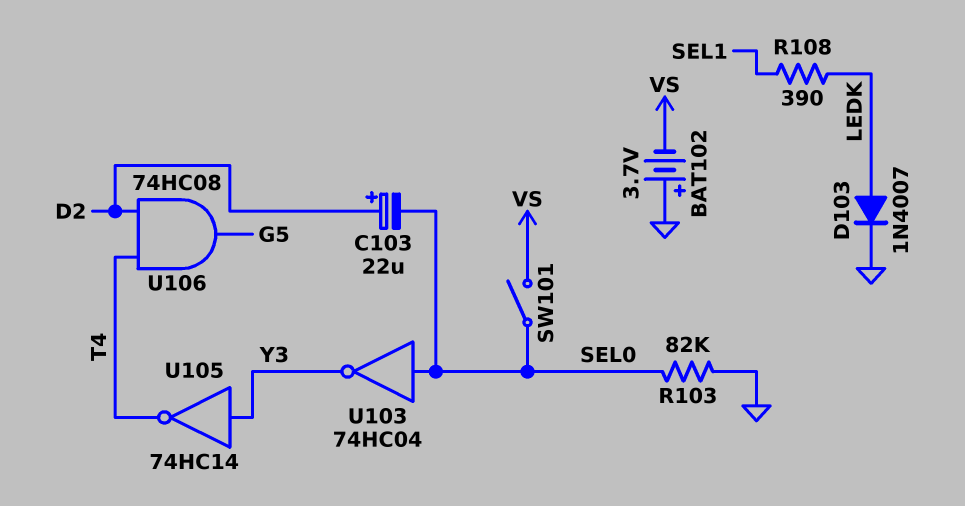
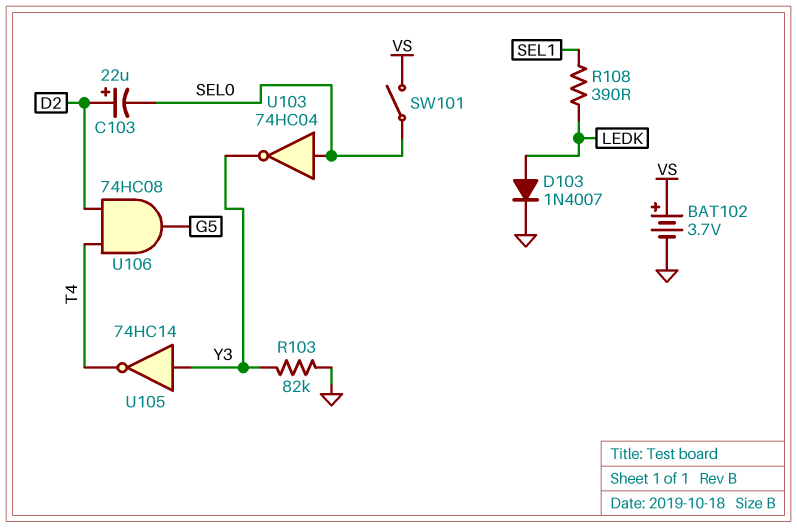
BAT102: 3.7V (plus GND, minus VS) -> 3.7V (plus VS, minus GND)
R103: 82k (GND, SEL0) -> 82k (GND, Y3)

